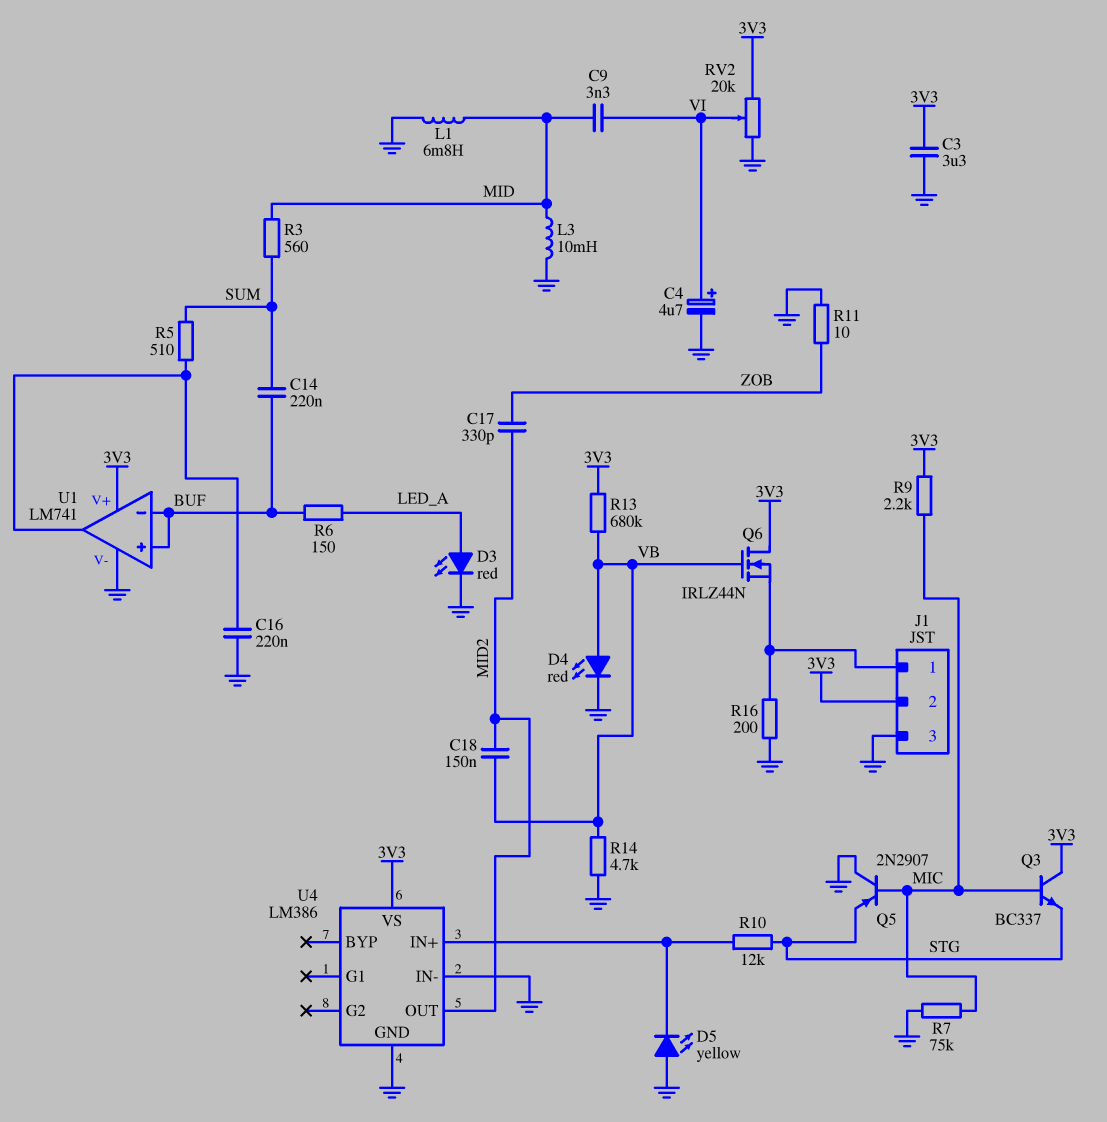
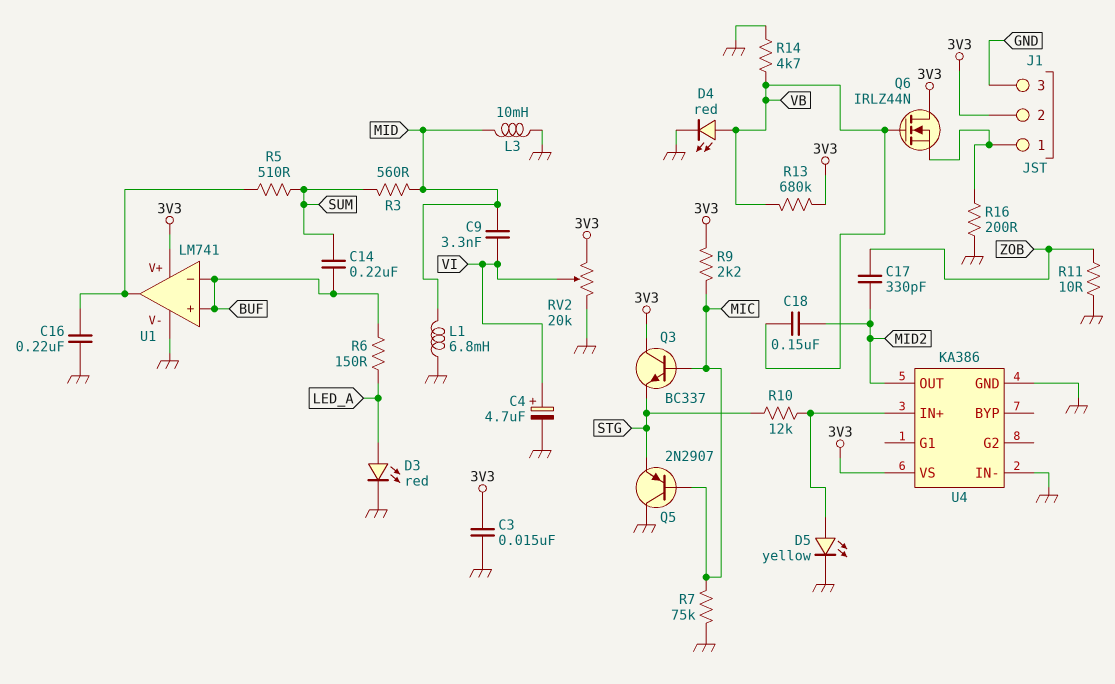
C3: 3.3uF (3V3, GND) -> 15nF (3V3, GND)
D5: LED yellow (A GND, K U4/IN+) -> LED yellow (A U4/IN+, K GND)
U4: LM386 -> KA386

